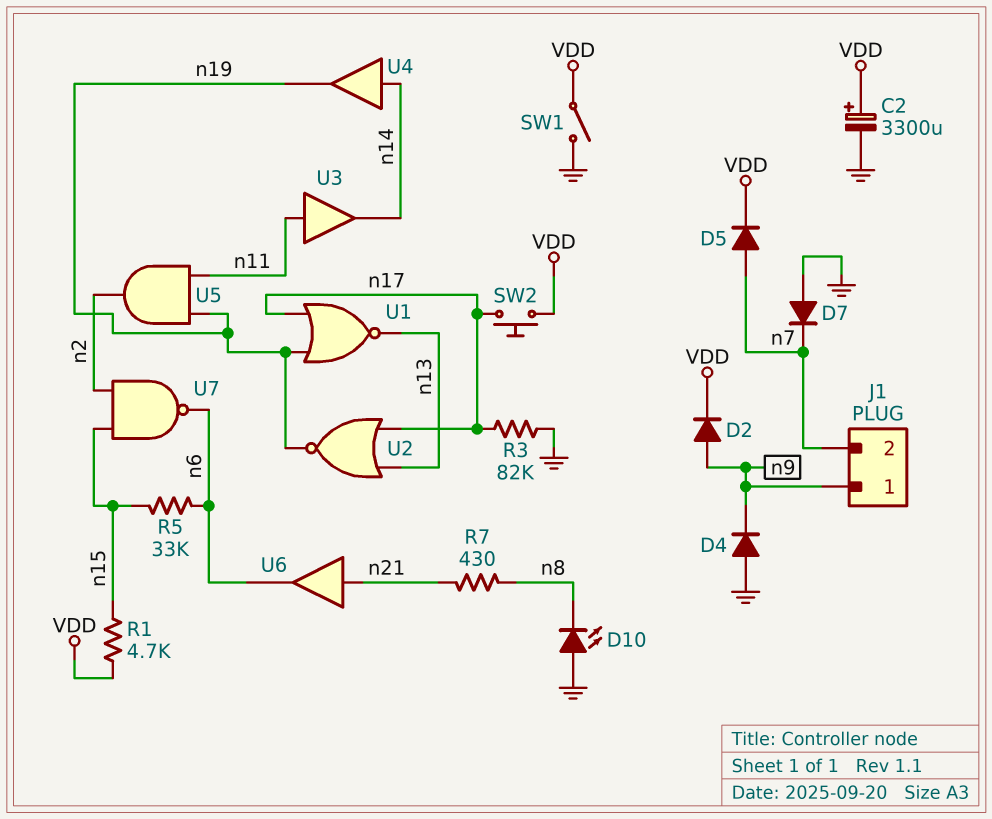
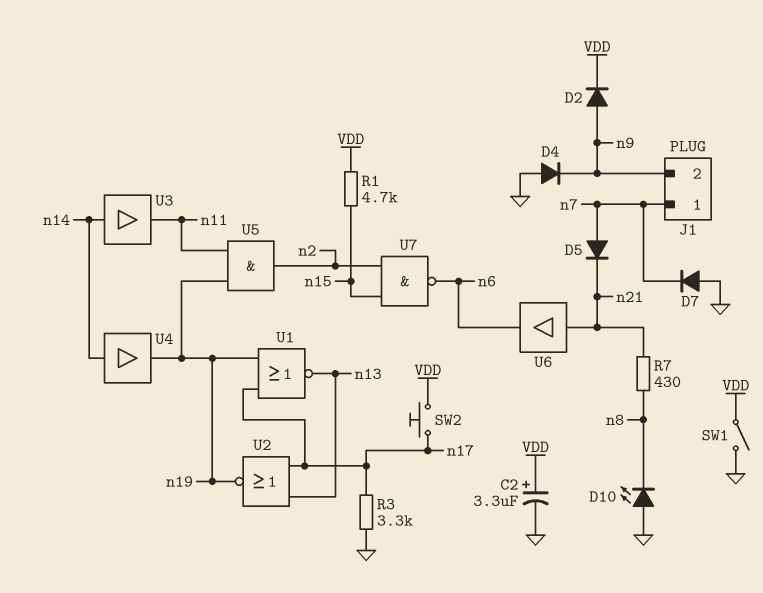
C2: 3300uF (plus VDD, minus GND) -> 3.3uF (plus VDD, minus GND)
D5: diode (A n7, K VDD) -> diode (A n7, K n21)
J1 pin 1: n9 -> n7
J1 pin 2: n7 -> n9
R3: 82k (GND, n17) -> 3.3k (GND, n17)
R5: 33k (n6, n15) -> none
U3: buffer (in n11, out n14) -> buffer (in n14, out n11)

